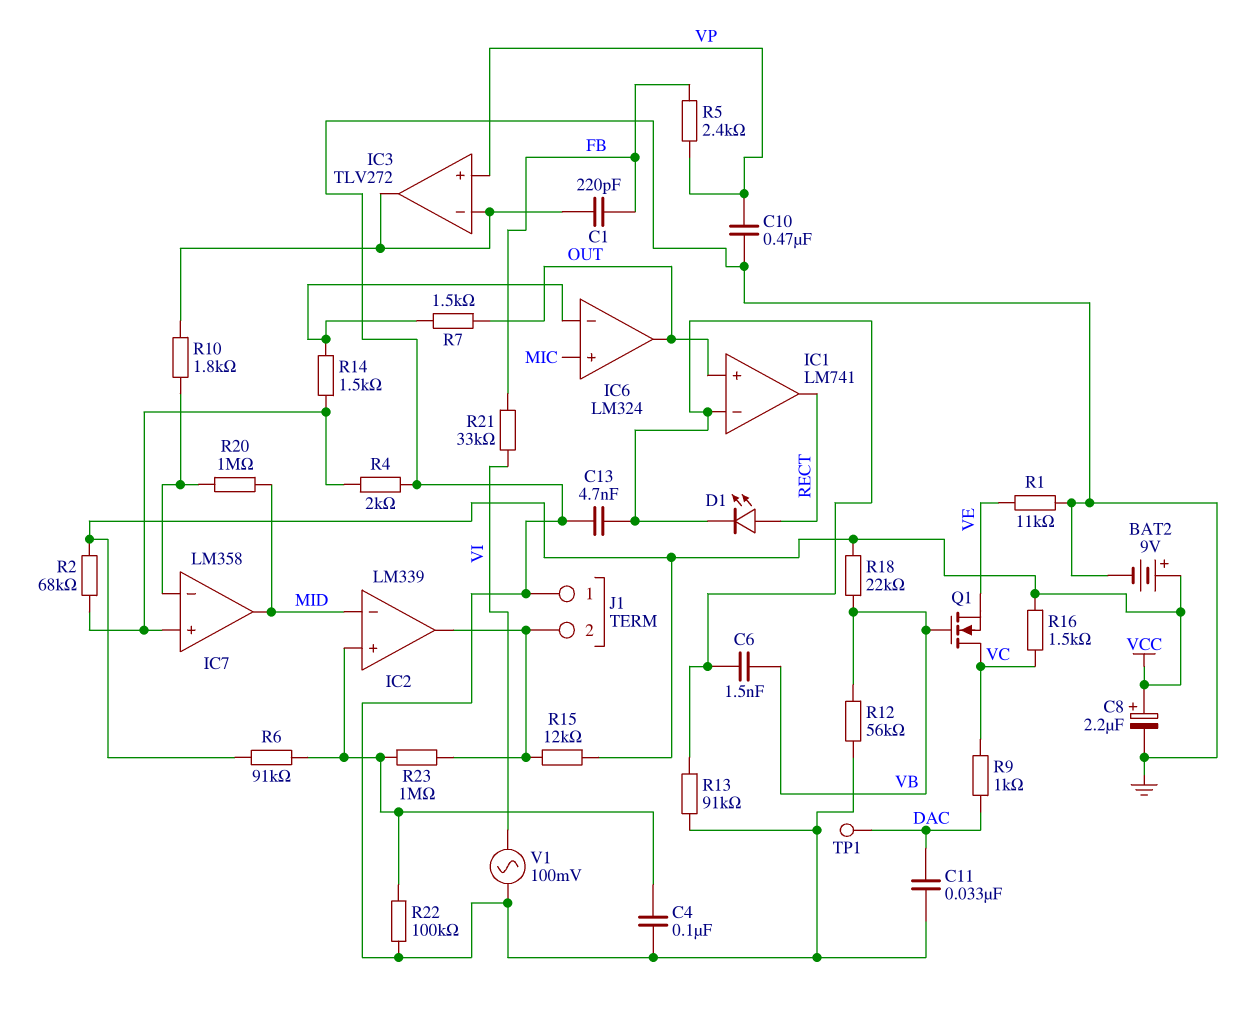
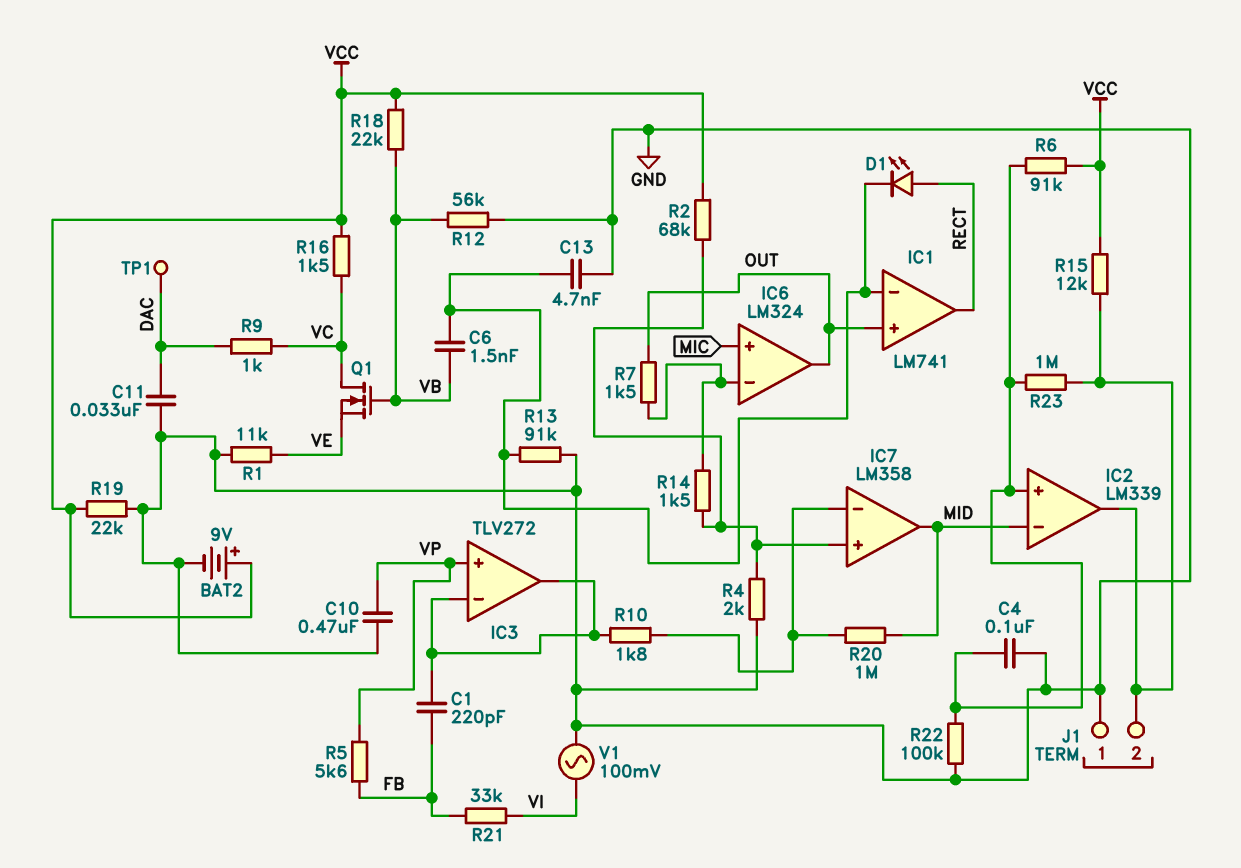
C8: 2.2uF (plus VCC, minus GND) -> none
R5: 2.4k (FB, VP) -> 5.6k (FB, VP)
R19: none -> 22k (GND, VCC)

